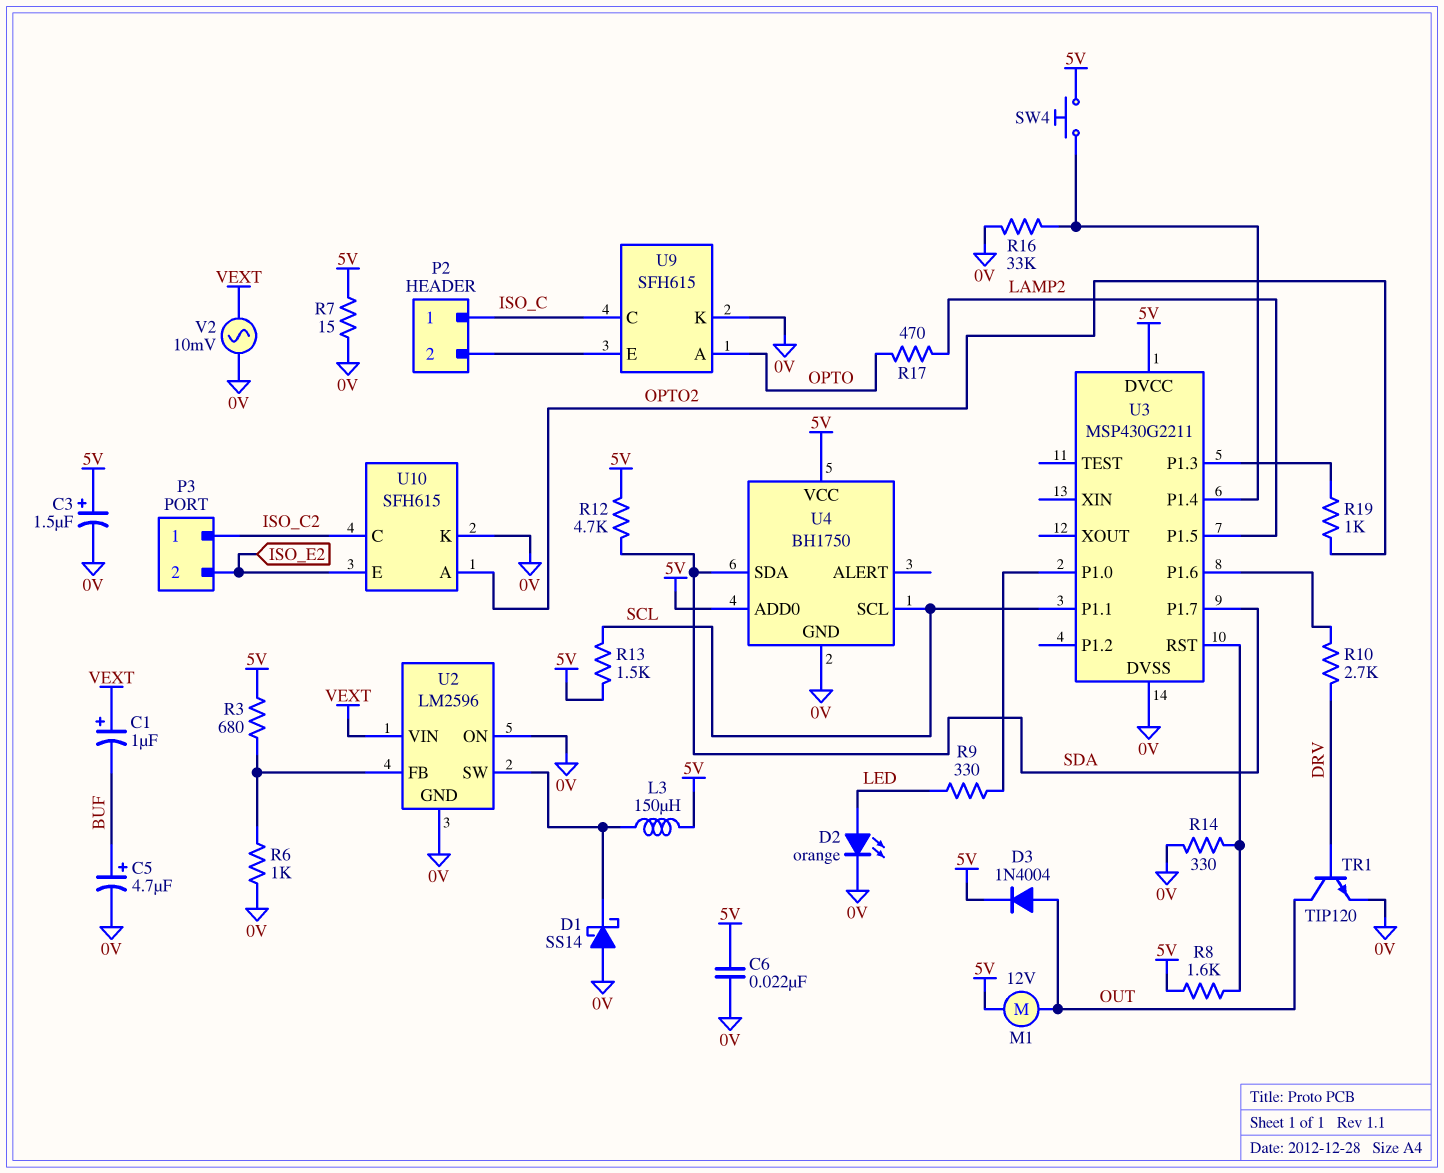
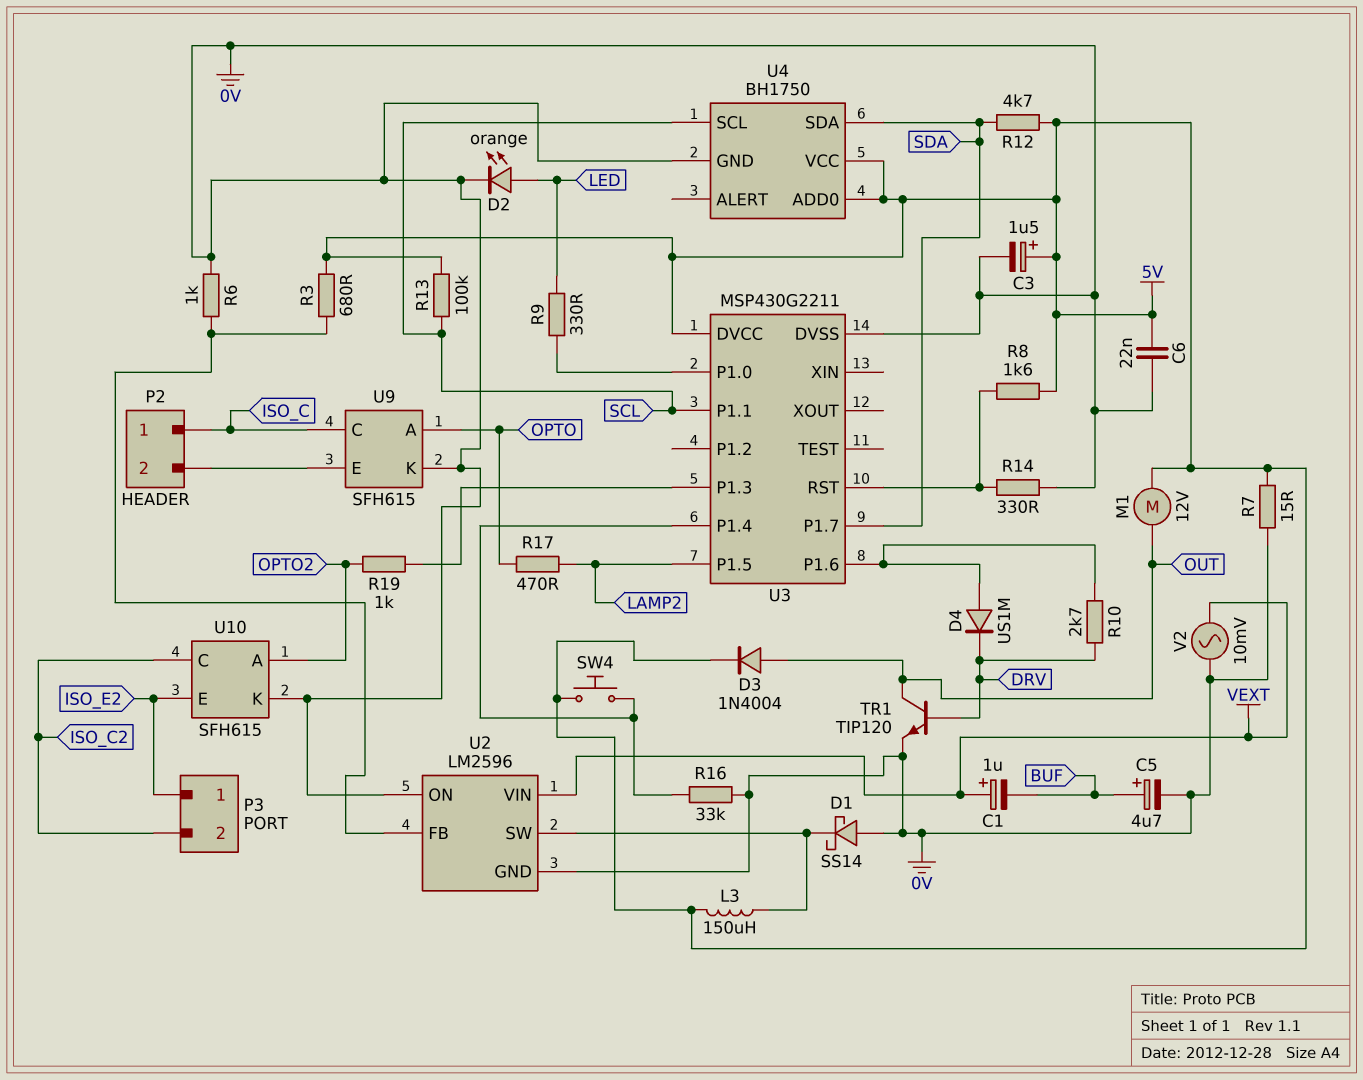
D4: none -> diode US1M (A U3/P1.6, K DRV)
P3 pin 1: ISO_C2 -> ISO_E2
P3 pin 2: ISO_E2 -> ISO_C2
R13: 1.5k (5V, SCL) -> 100k (5V, SCL)

